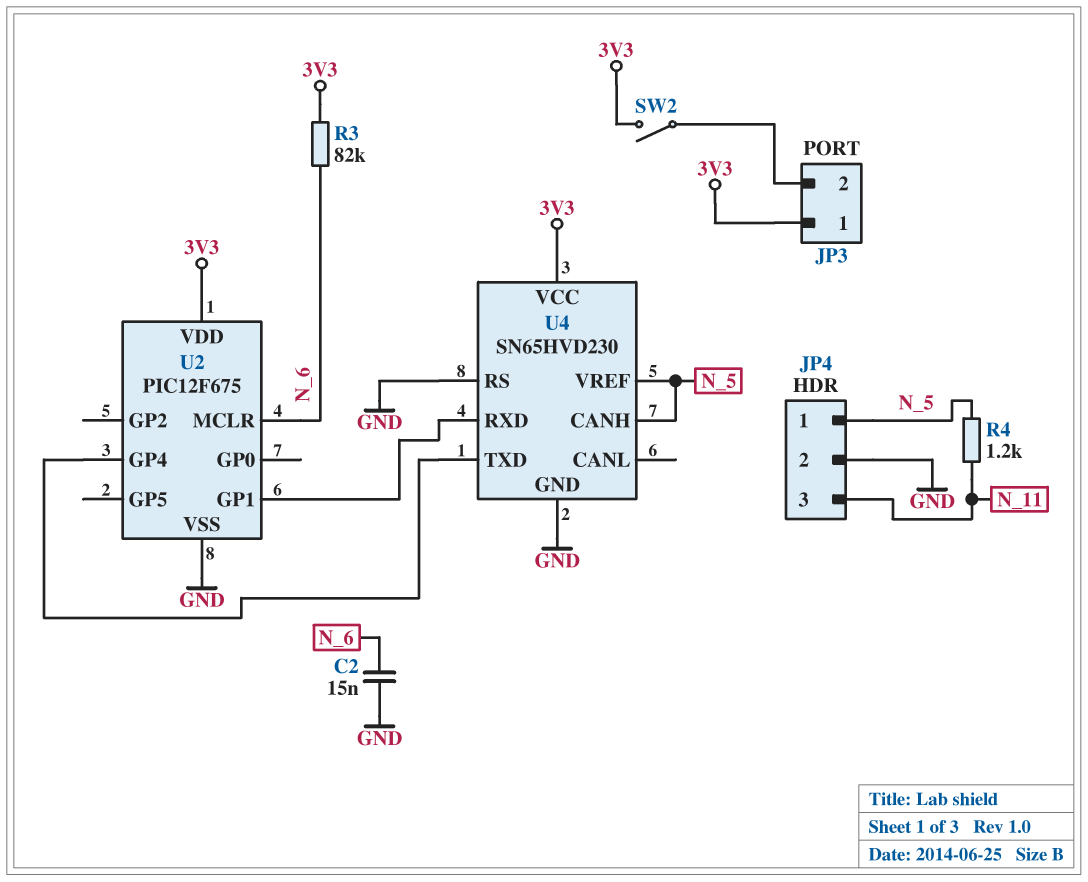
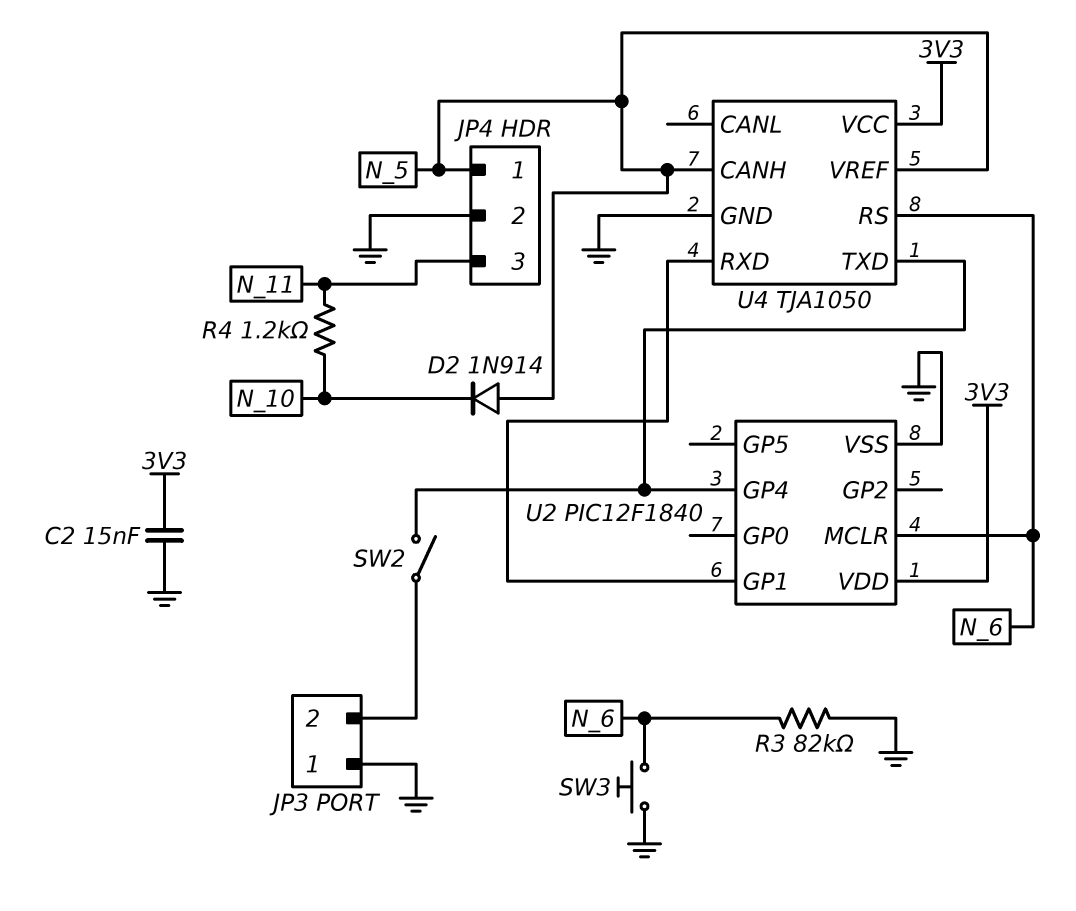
C2: 15nF (GND, N_6) -> 15nF (3V3, GND)
D2: none -> diode 1N914 (A N_5, K N_10)
JP3 pin 1: 3V3 -> GND
R3: 82k (3V3, N_6) -> 82k (GND, N_6)
R4: 1.2k (N_5, N_11) -> 1.2k (N_10, N_11)
SW2: switch (3V3, JP3/2) -> switch (JP3/2, U2/GP4)
SW3: none -> button (GND, N_6)
U2: PIC12F675 -> PIC12F1840
U4: SN65HVD230 -> TJA1050
U4 pin RS: GND -> N_6

